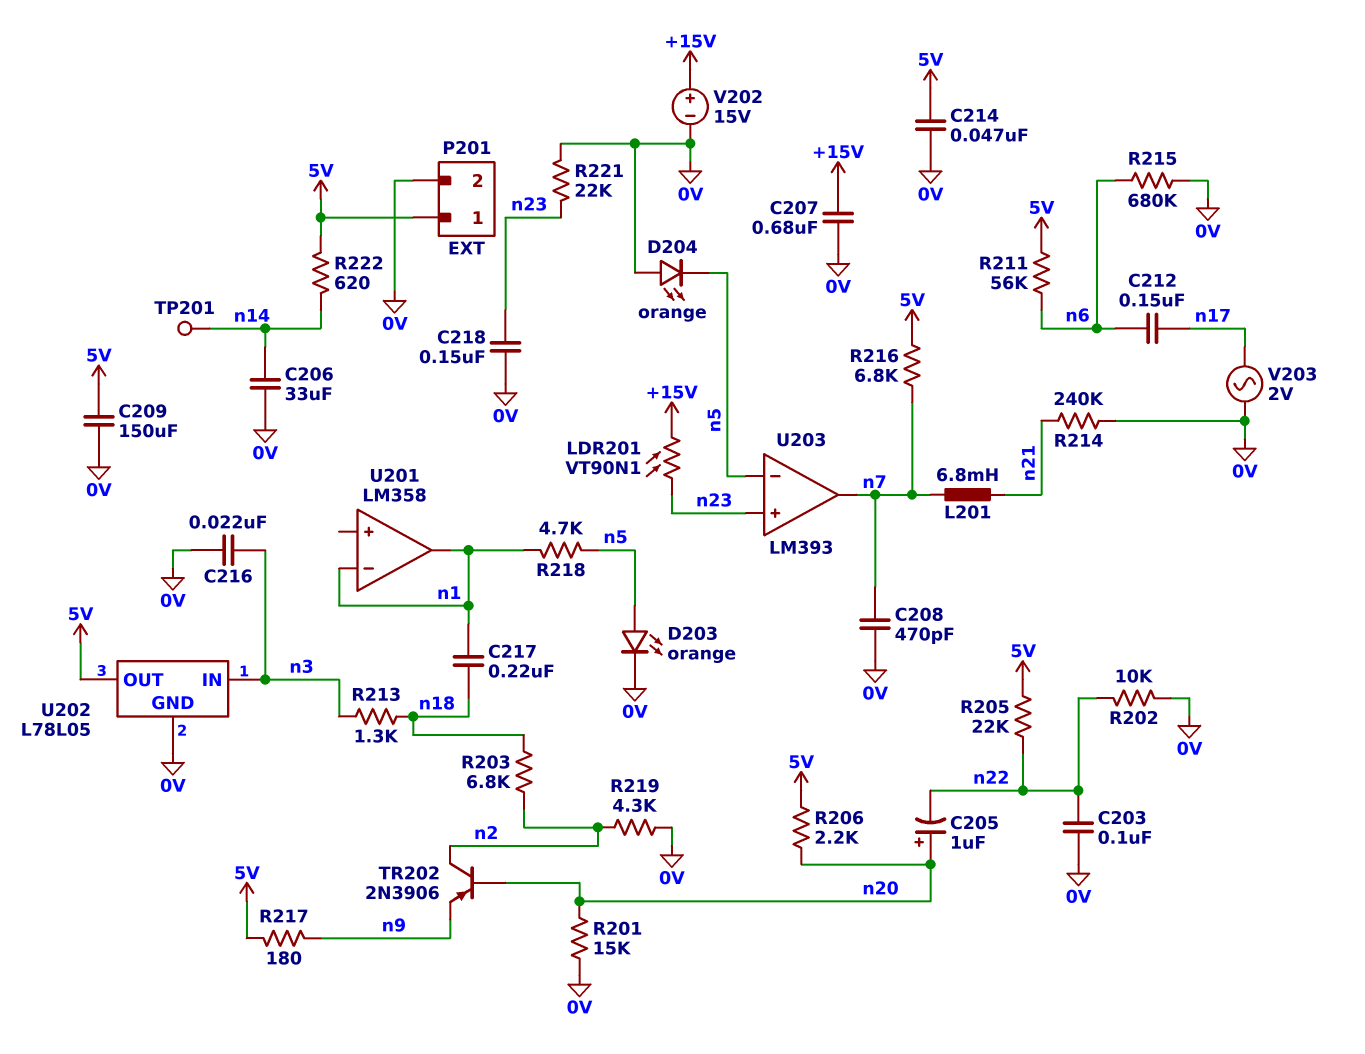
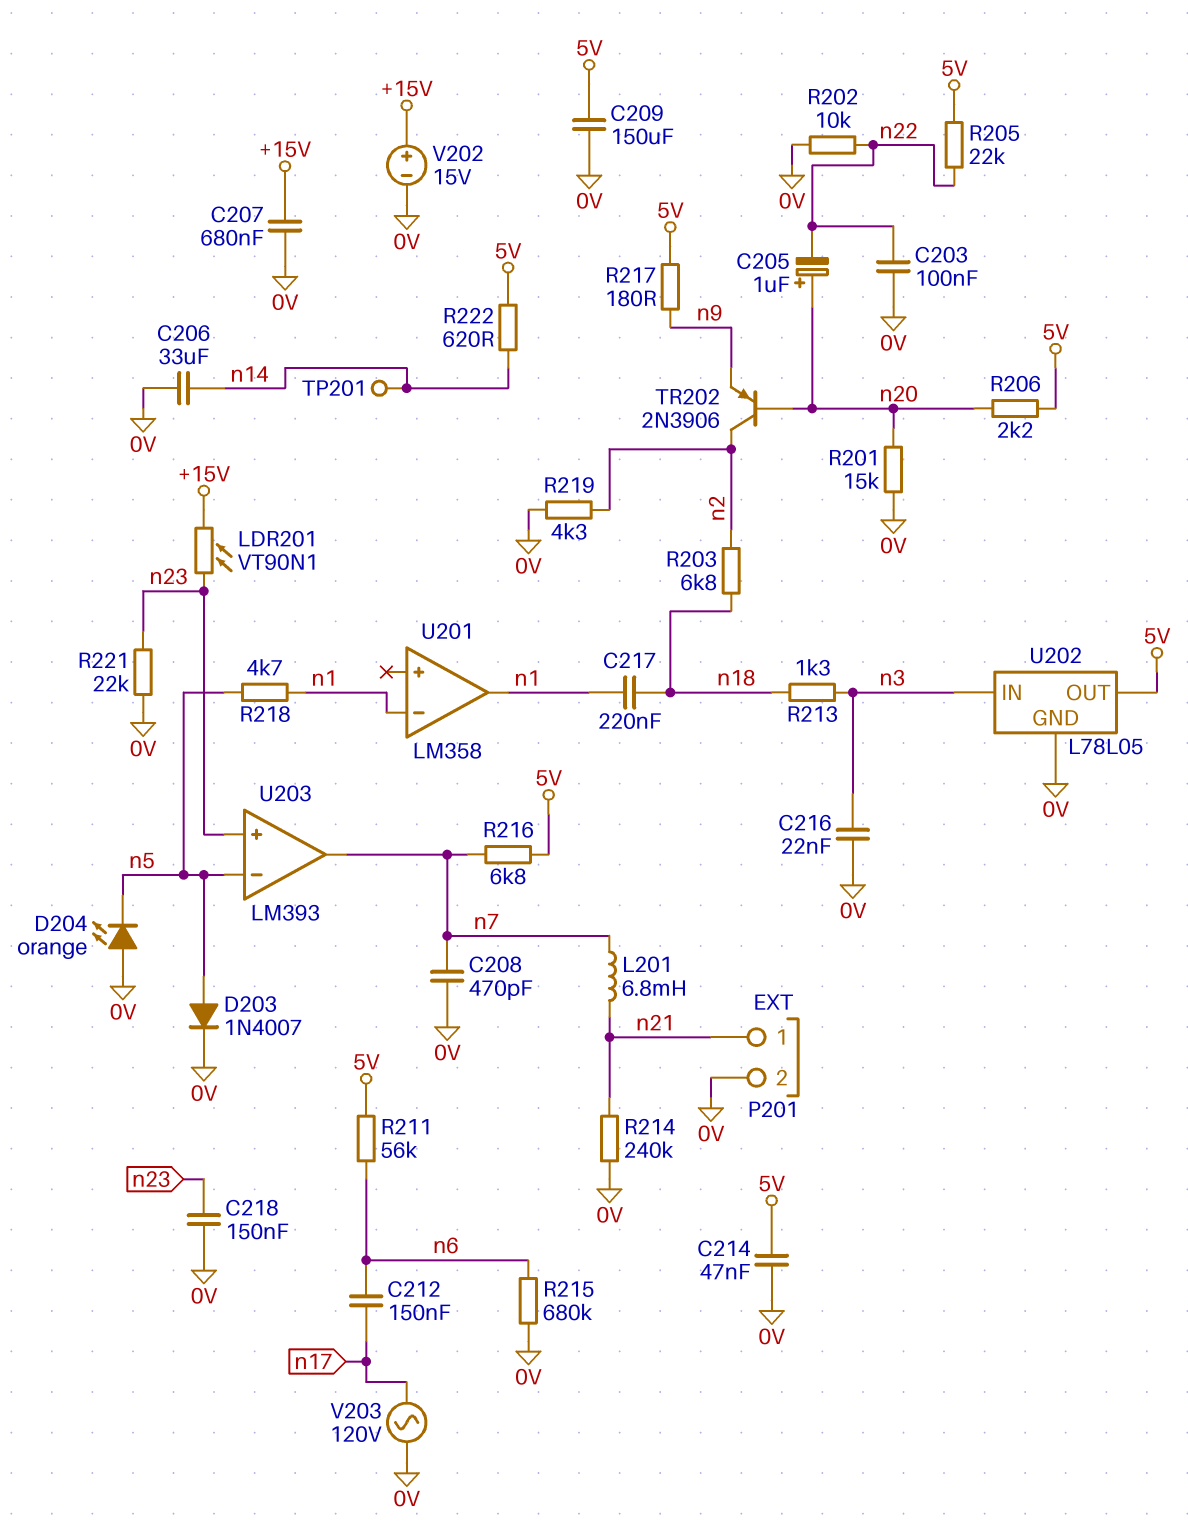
D203: LED orange (A n5, K 0V) -> diode 1N4007 (A n5, K 0V)
P201 pin 1: 5V -> n21
V203: AC 2V (0V, n17) -> AC 120V (0V, n17)

